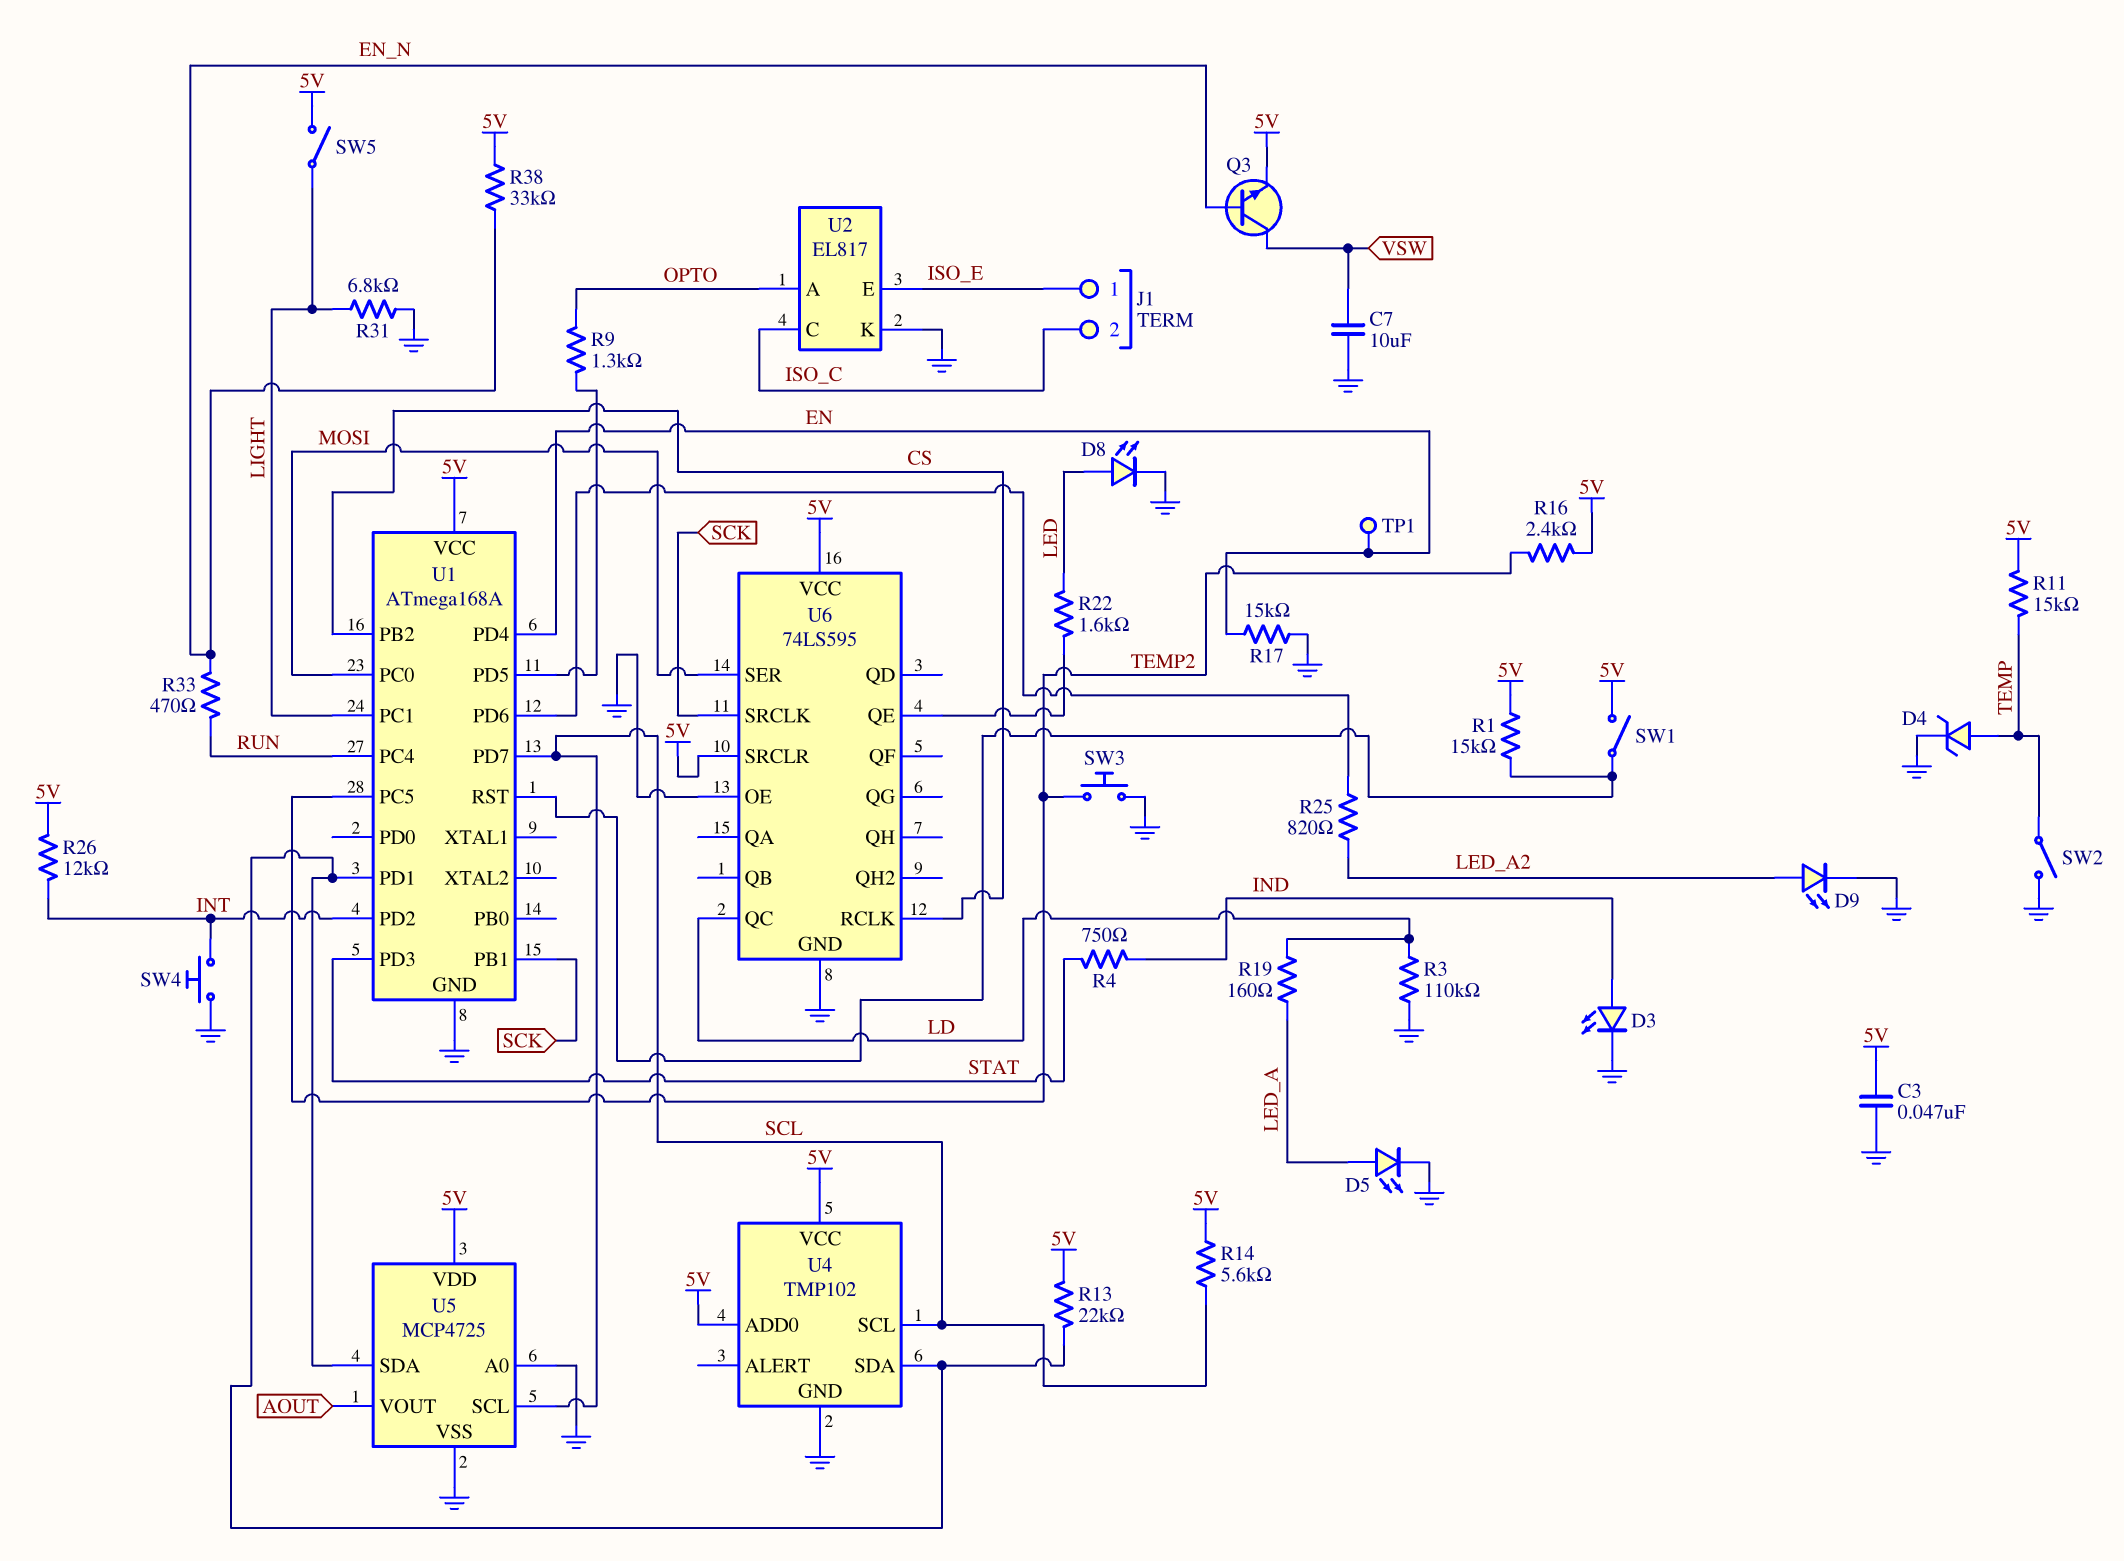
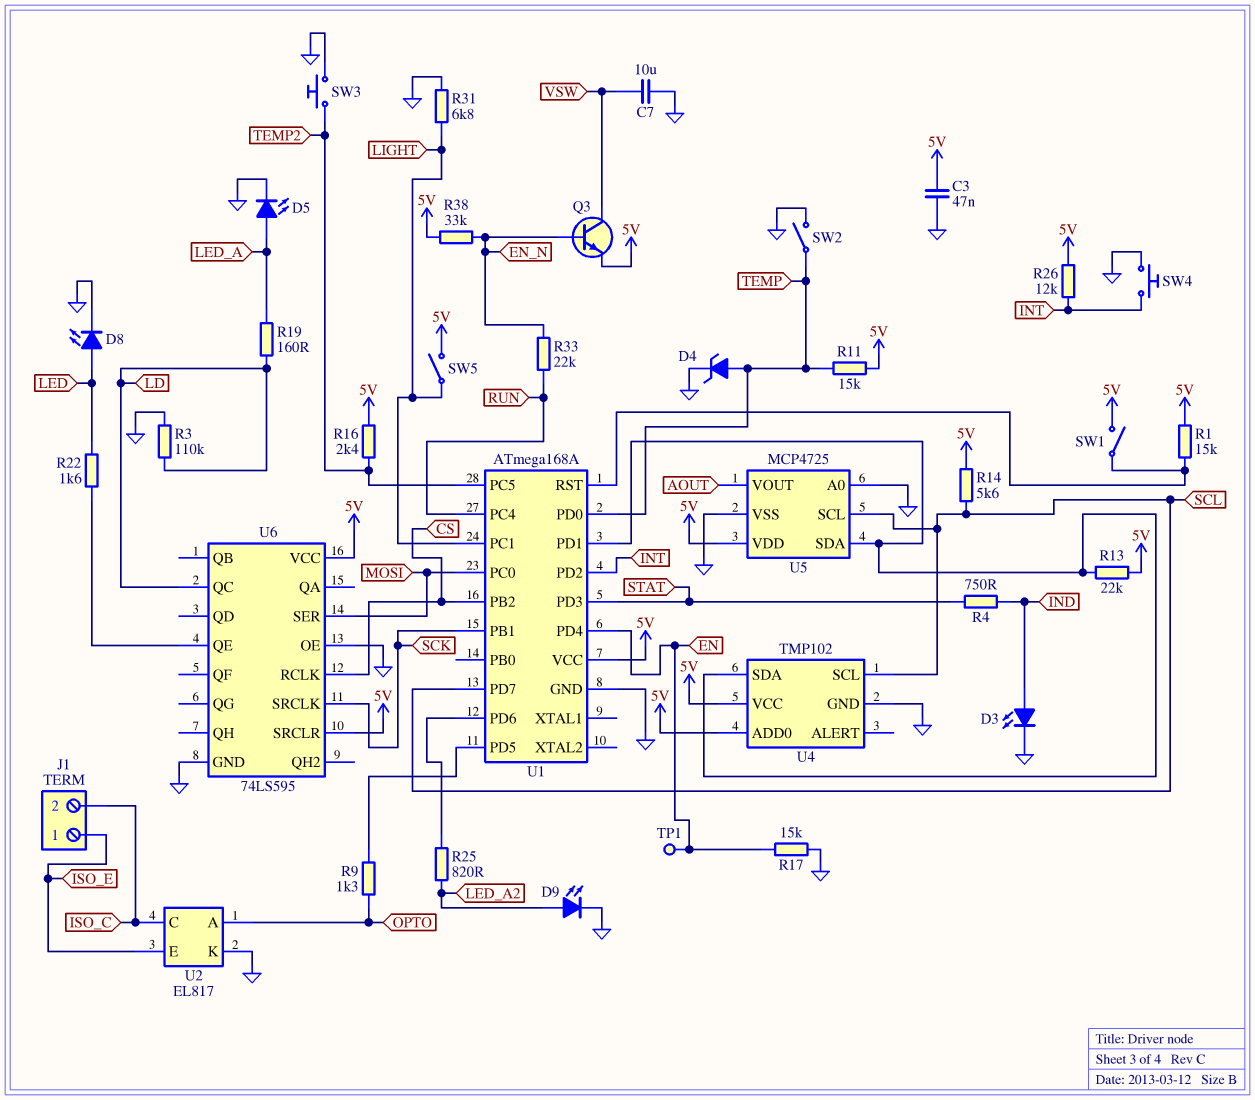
R33: 470 (EN_N, RUN) -> 22k (EN_N, RUN)
U1 pin PD0: none -> TEMP

